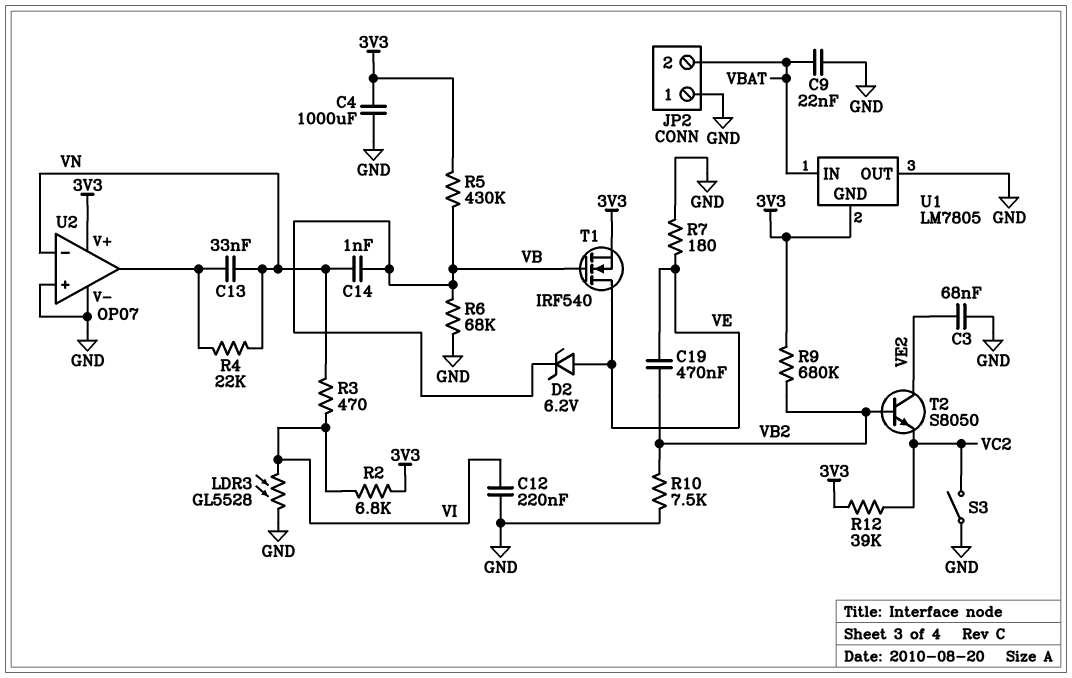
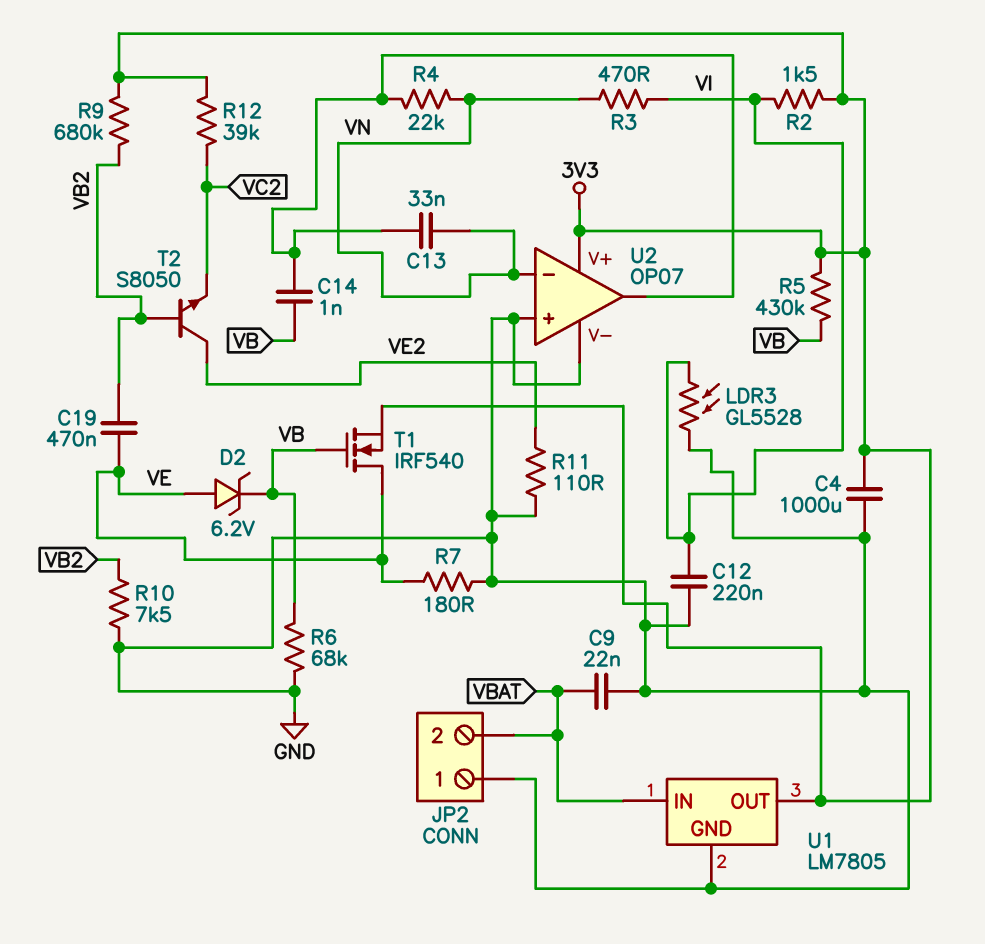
C3: 68nF (GND, VE2) -> none
C14: 1nF (VB, VN) -> 1nF (U2/out, VB)
R2: 6.8k (3V3, VI) -> 1.5k (3V3, VI)
R11: none -> 110 (GND, VE2)
S3: switch (GND, VC2) -> none
U1 pin GND: 3V3 -> GND
U1 pin OUT: GND -> 3V3

